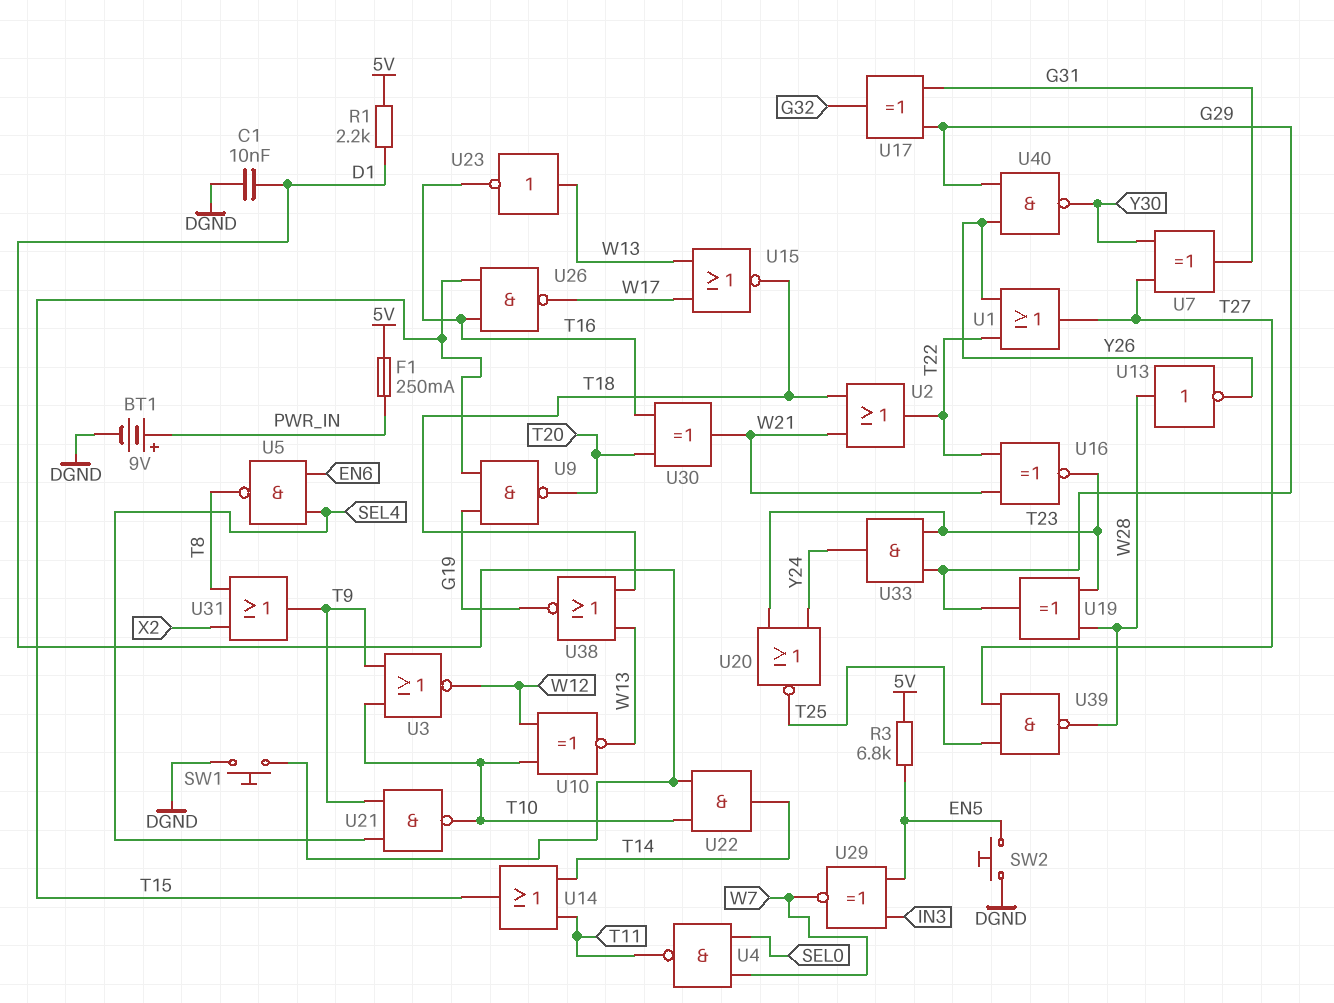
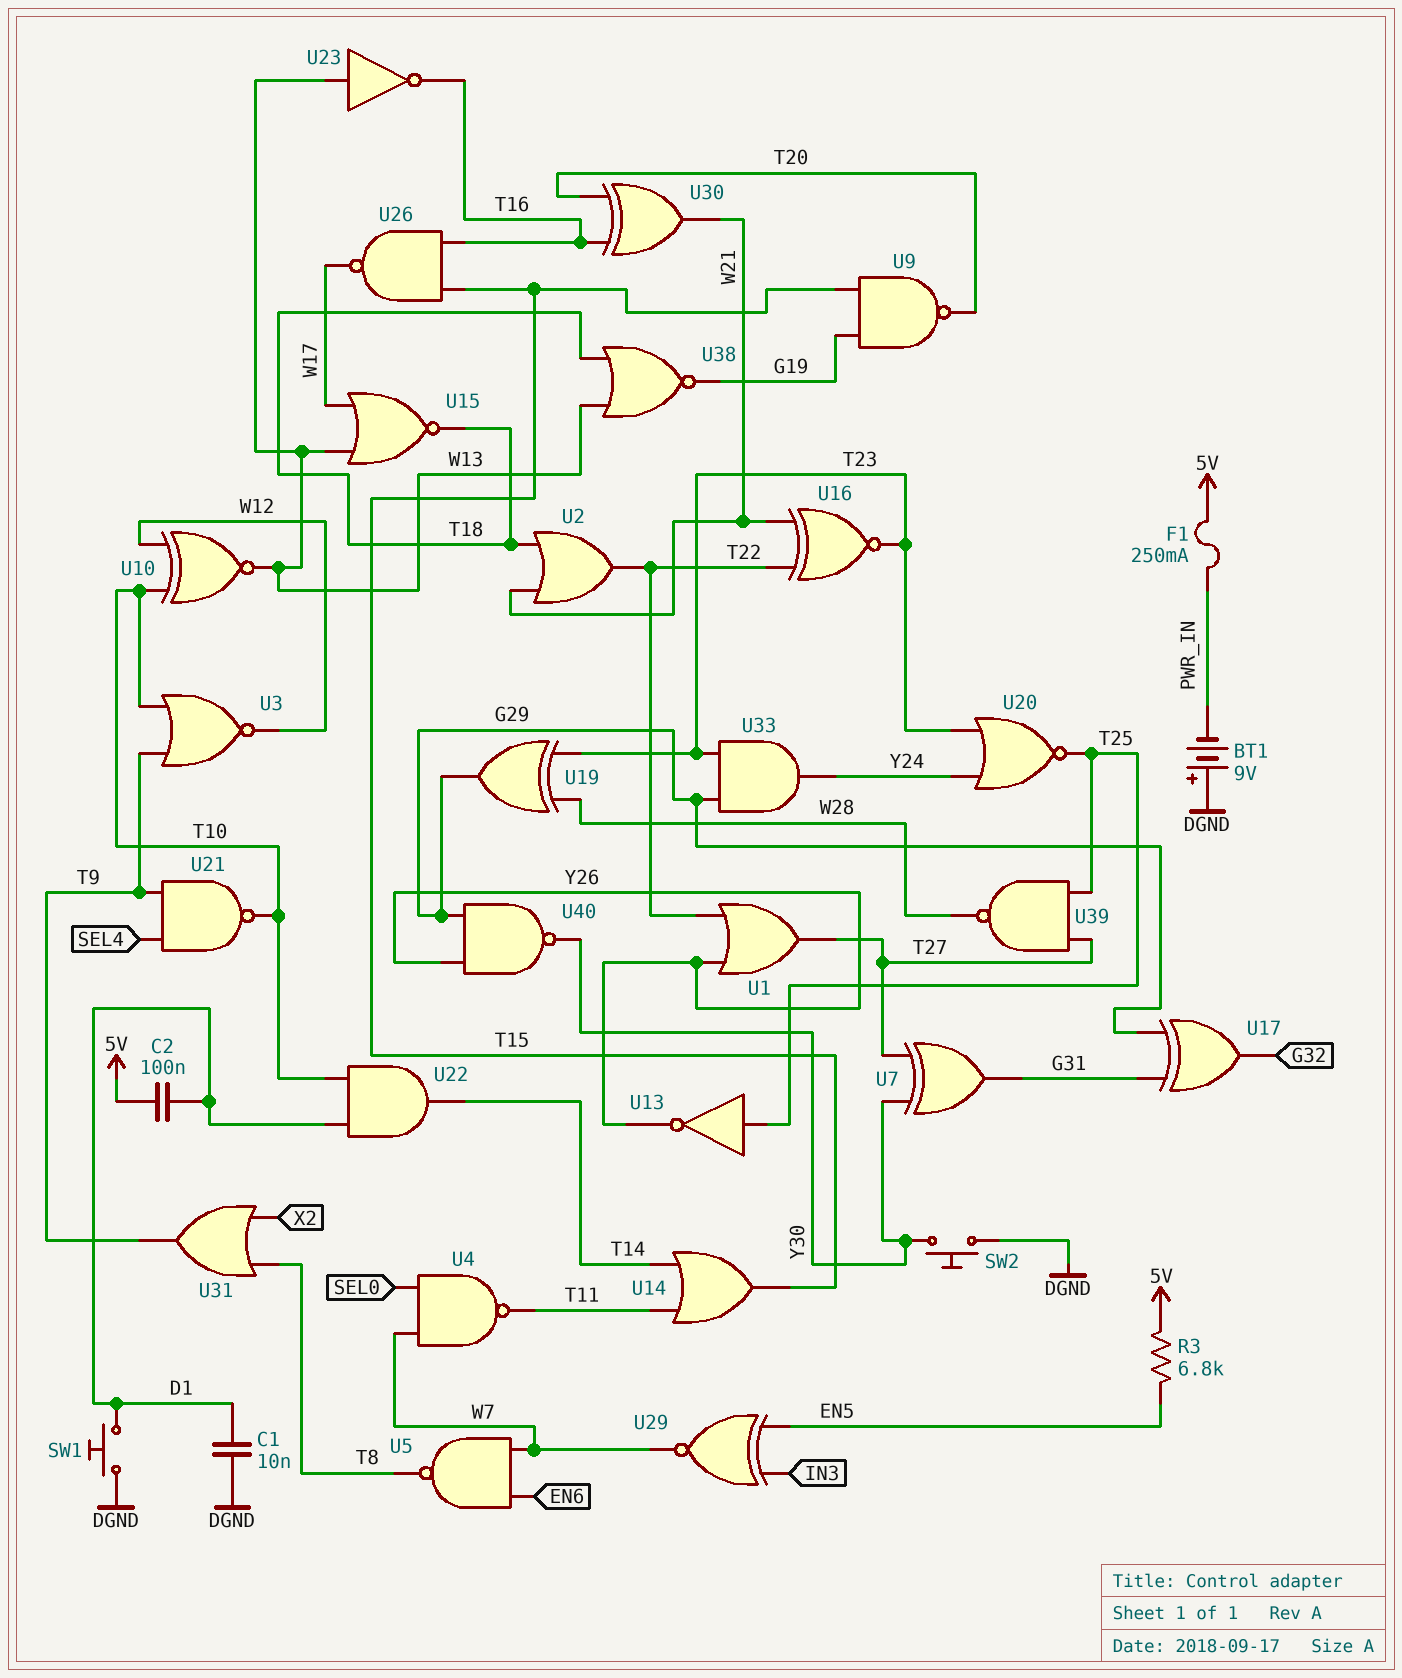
BT1: 9V (plus PWR_IN, minus DGND) -> 9V (plus DGND, minus PWR_IN)
C2: none -> 100nF (5V, D1)
R1: 2.2k (5V, D1) -> none
SW2: button (DGND, EN5) -> button (DGND, Y30)
U5: NAND (in EN6, in SEL4, out T8) -> NAND (in EN6, in W7, out T8)
U13: NOT (in W28, out Y26) -> NOT (in T25, out Y26)

